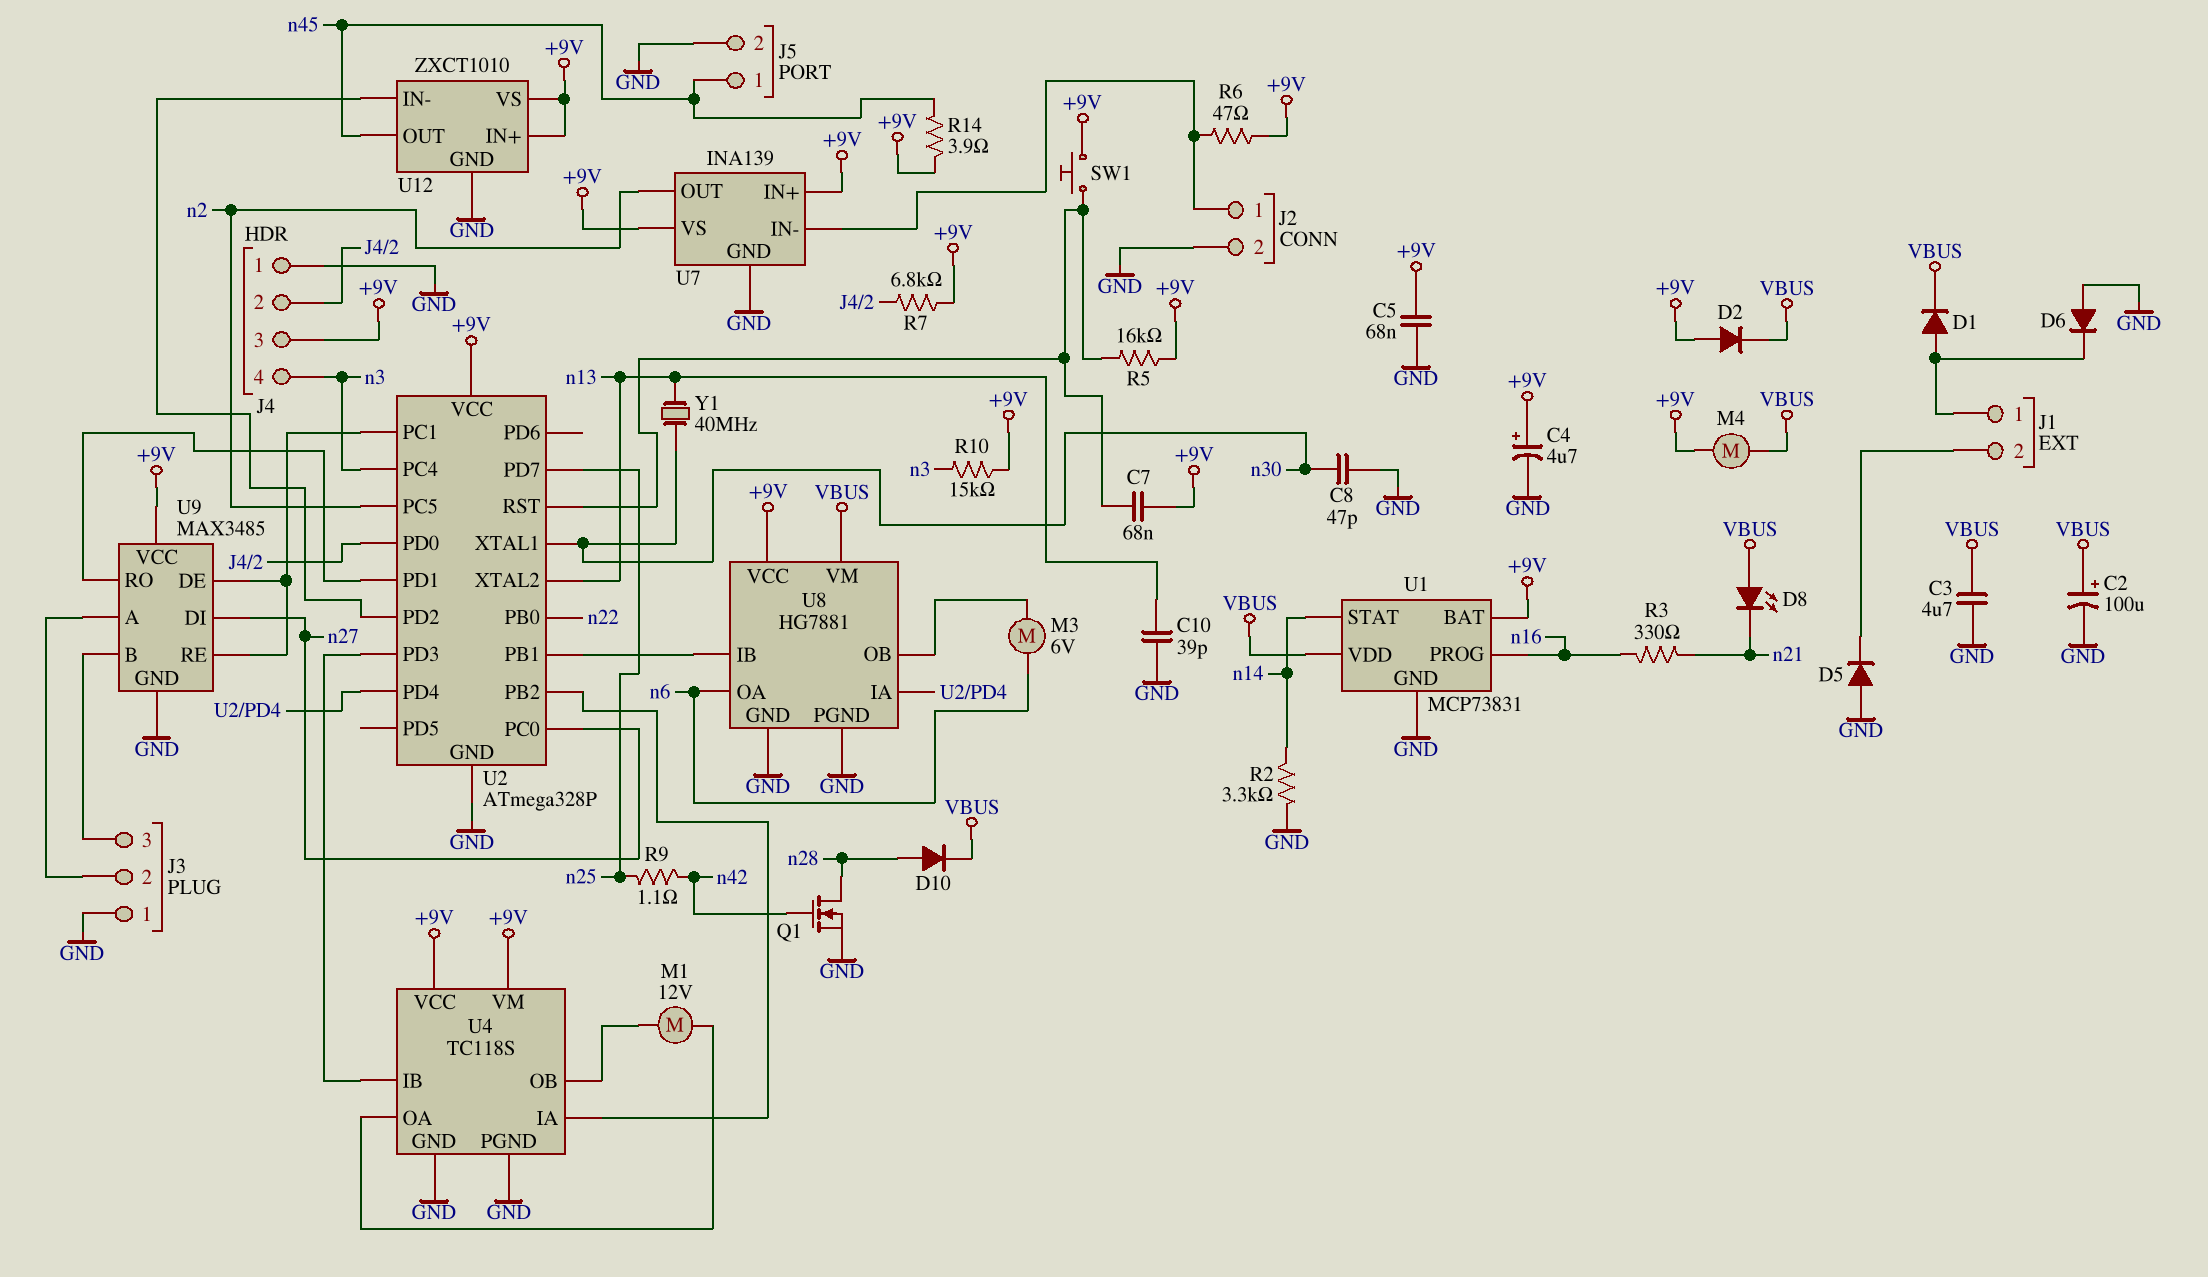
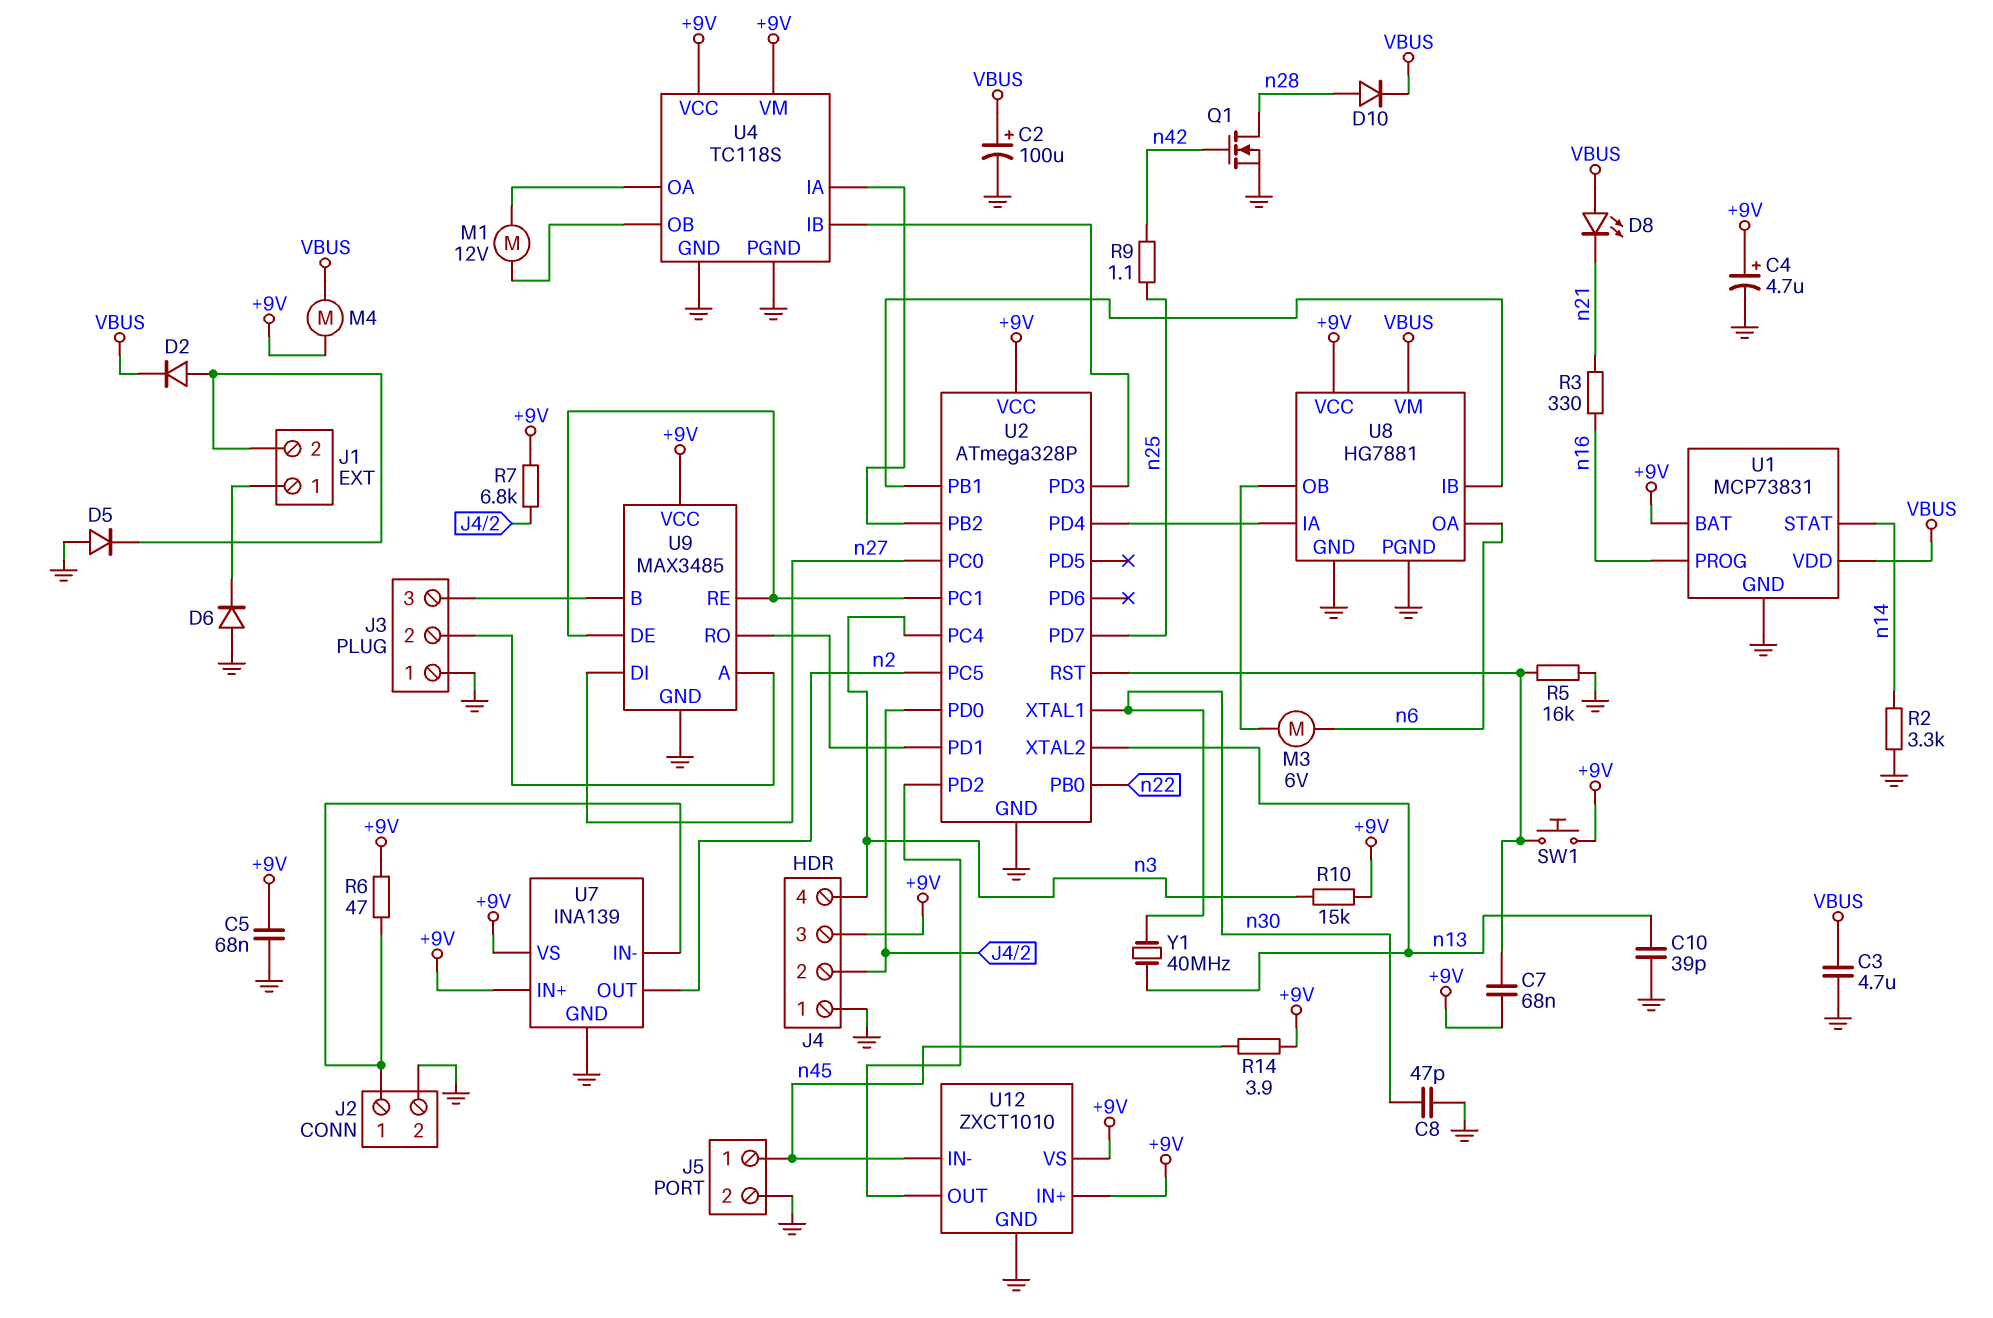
D1: diode (A J1/1, K VBUS) -> none
D2: diode (A +9V, K VBUS) -> diode (A J1/2, K VBUS)
R5: 16k (+9V, U2/RST) -> 16k (GND, U2/RST)
U12 pin IN-: U2/PD2 -> n45
U12 pin OUT: n45 -> U2/PD2

